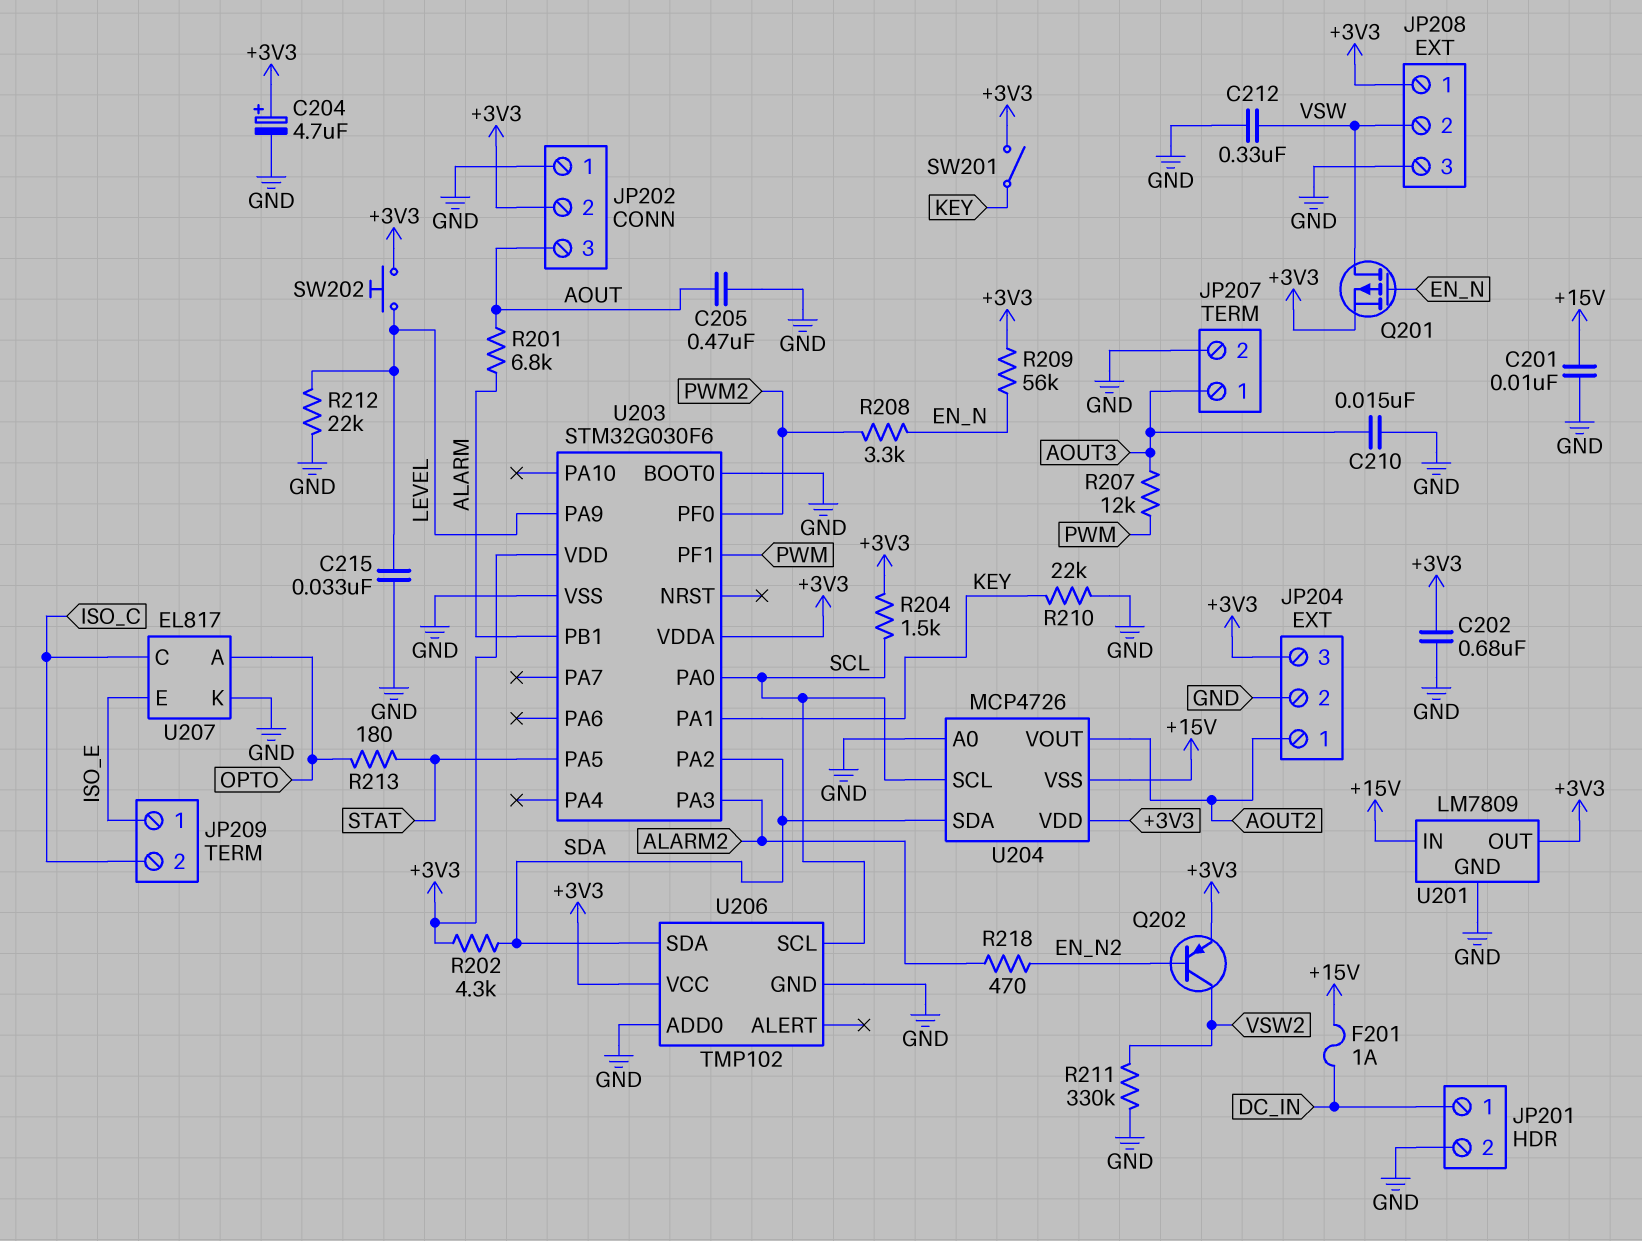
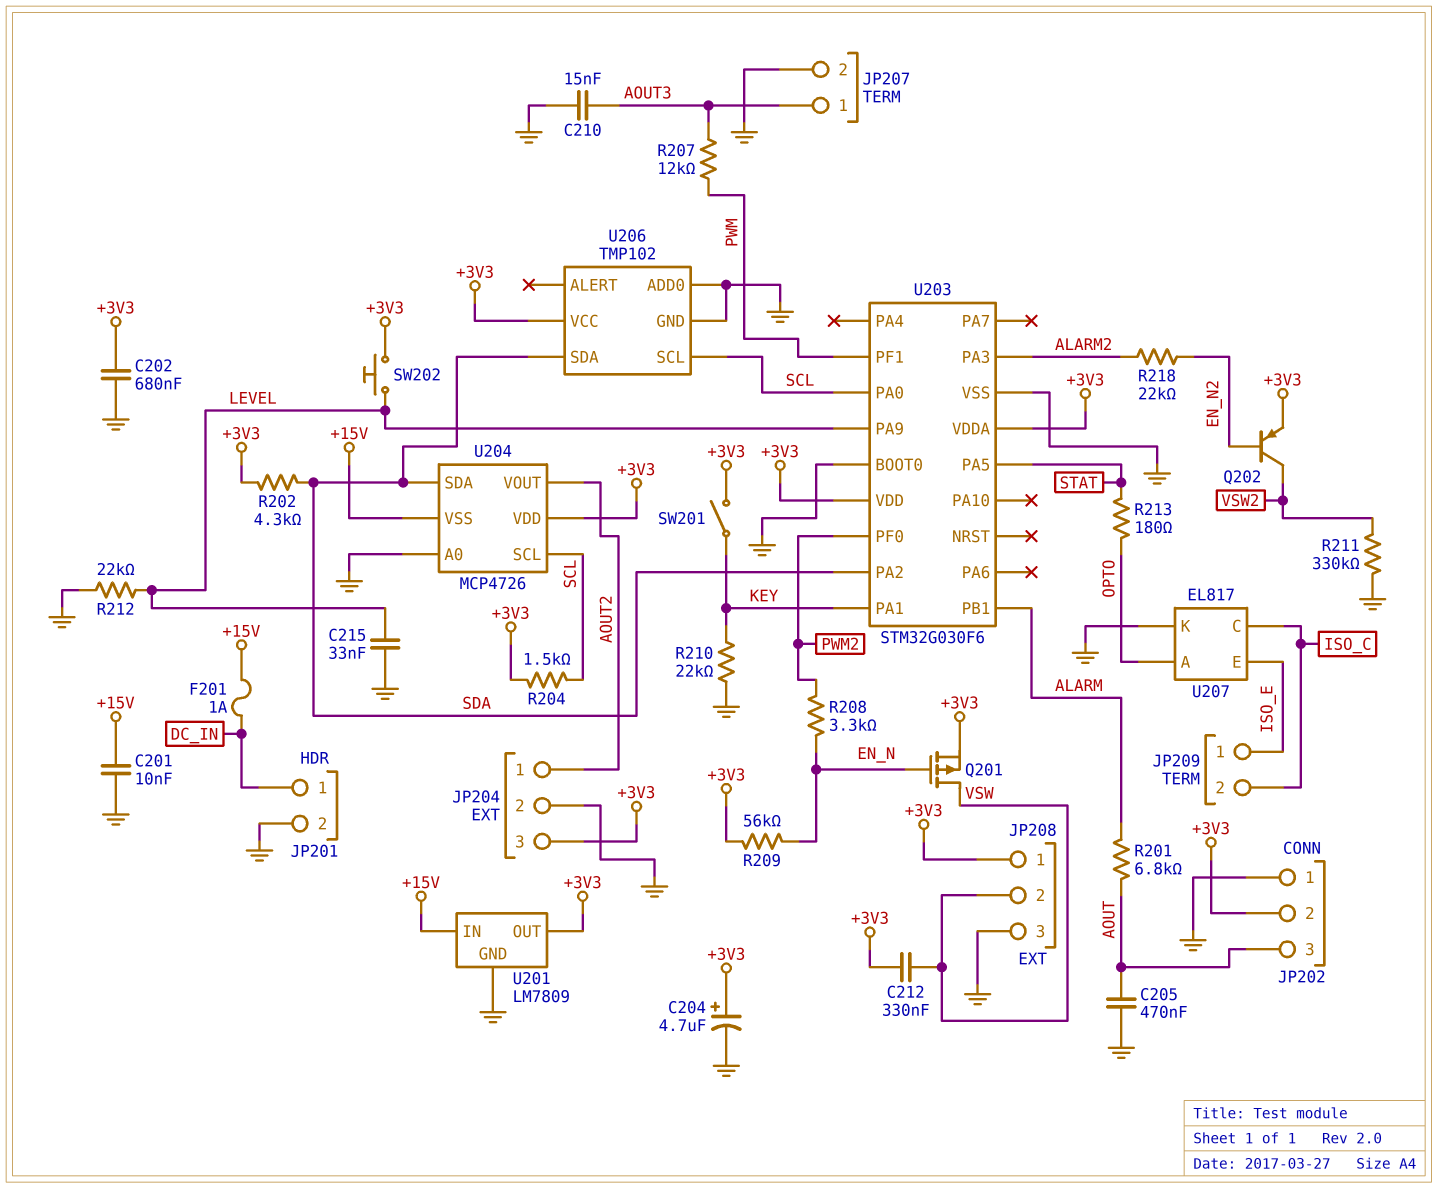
C212: 330nF (GND, VSW) -> 330nF (+3V3, VSW)
R218: 470 (ALARM2, EN_N2) -> 22k (ALARM2, EN_N2)

